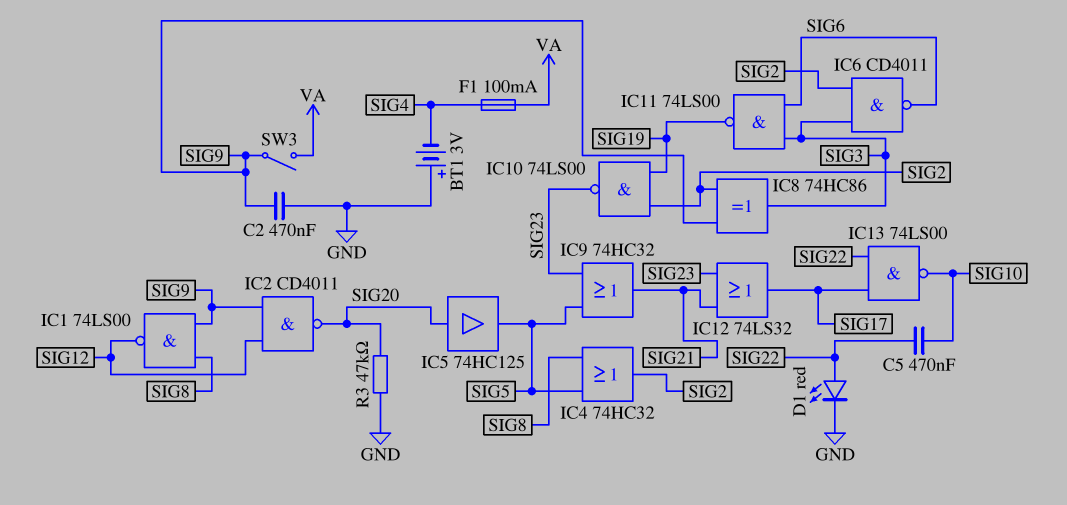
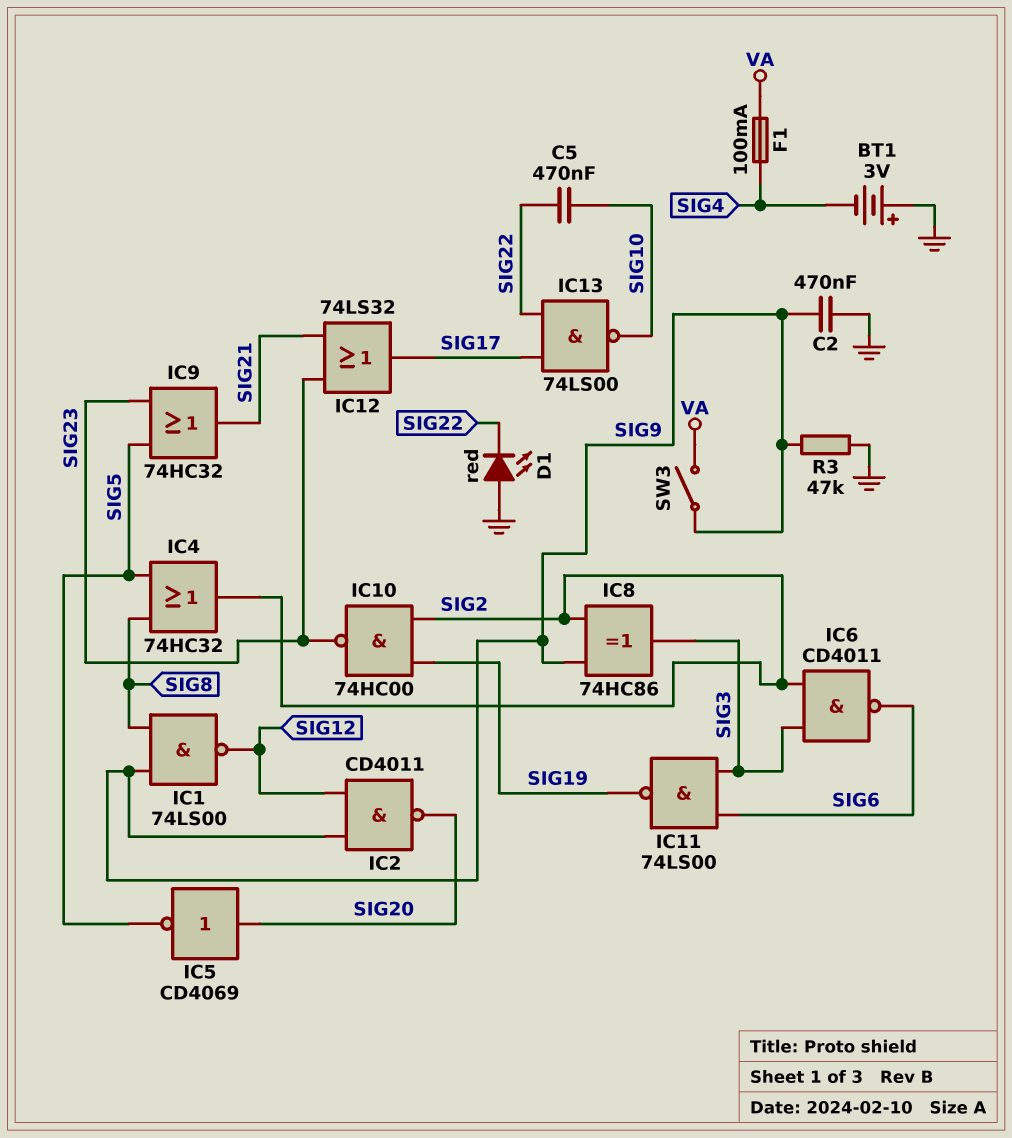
D1: LED red (A SIG22, K GND) -> LED red (A GND, K SIG22)
IC5: buffer 74HC125 (in SIG20, out SIG5) -> NOT CD4069 (in SIG20, out SIG5)
IC10: NAND 74LS00 (in SIG2, in SIG19, out SIG23) -> NAND 74HC00 (in SIG2, in SIG19, out SIG23)
R3: 47k (GND, SIG20) -> 47k (GND, SIG9)

